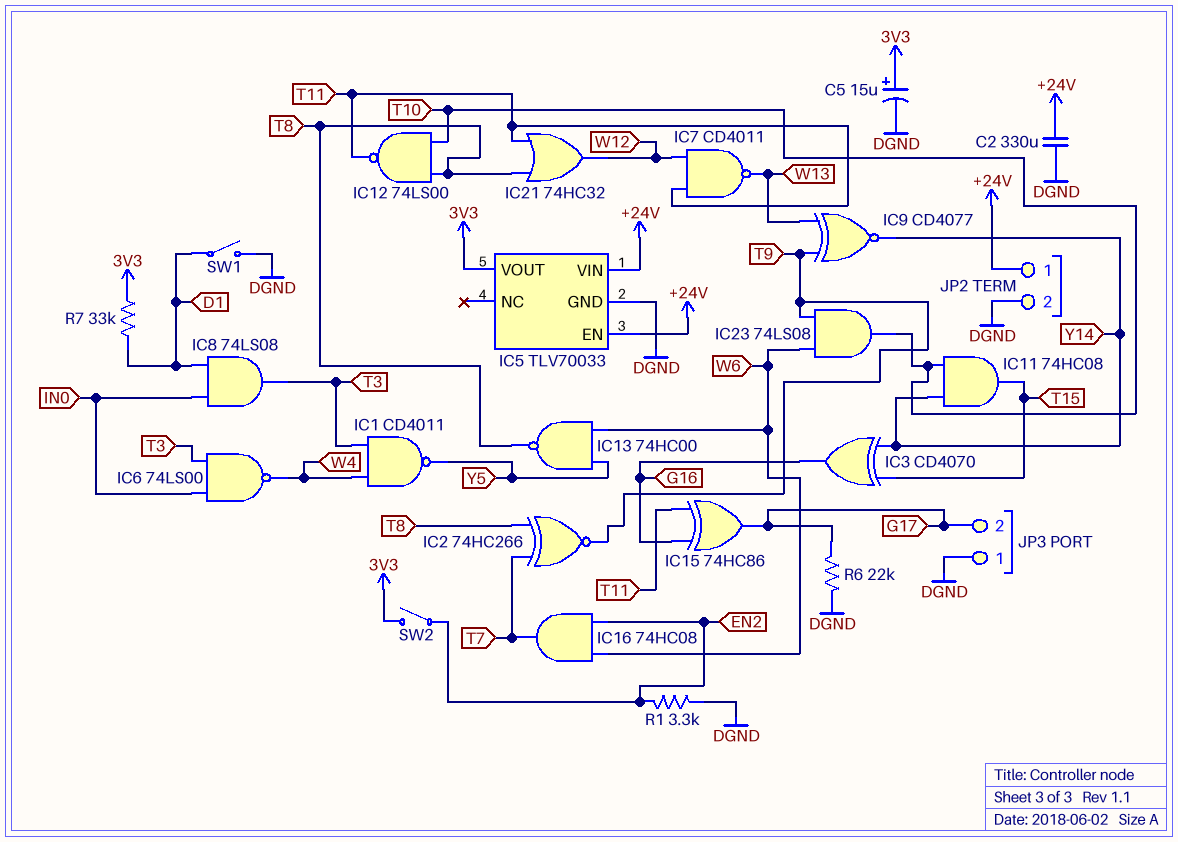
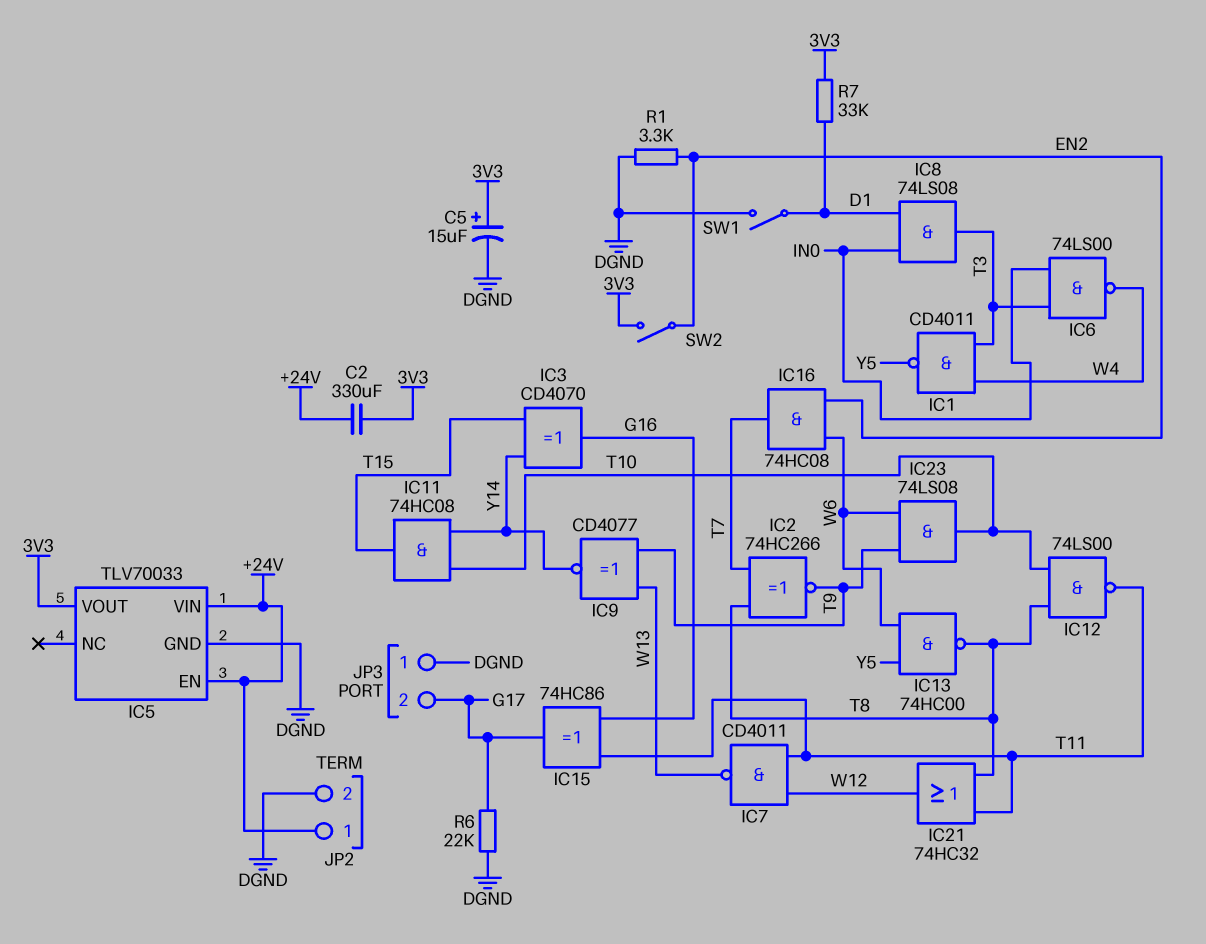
C2: 330uF (+24V, DGND) -> 330uF (+24V, 3V3)

